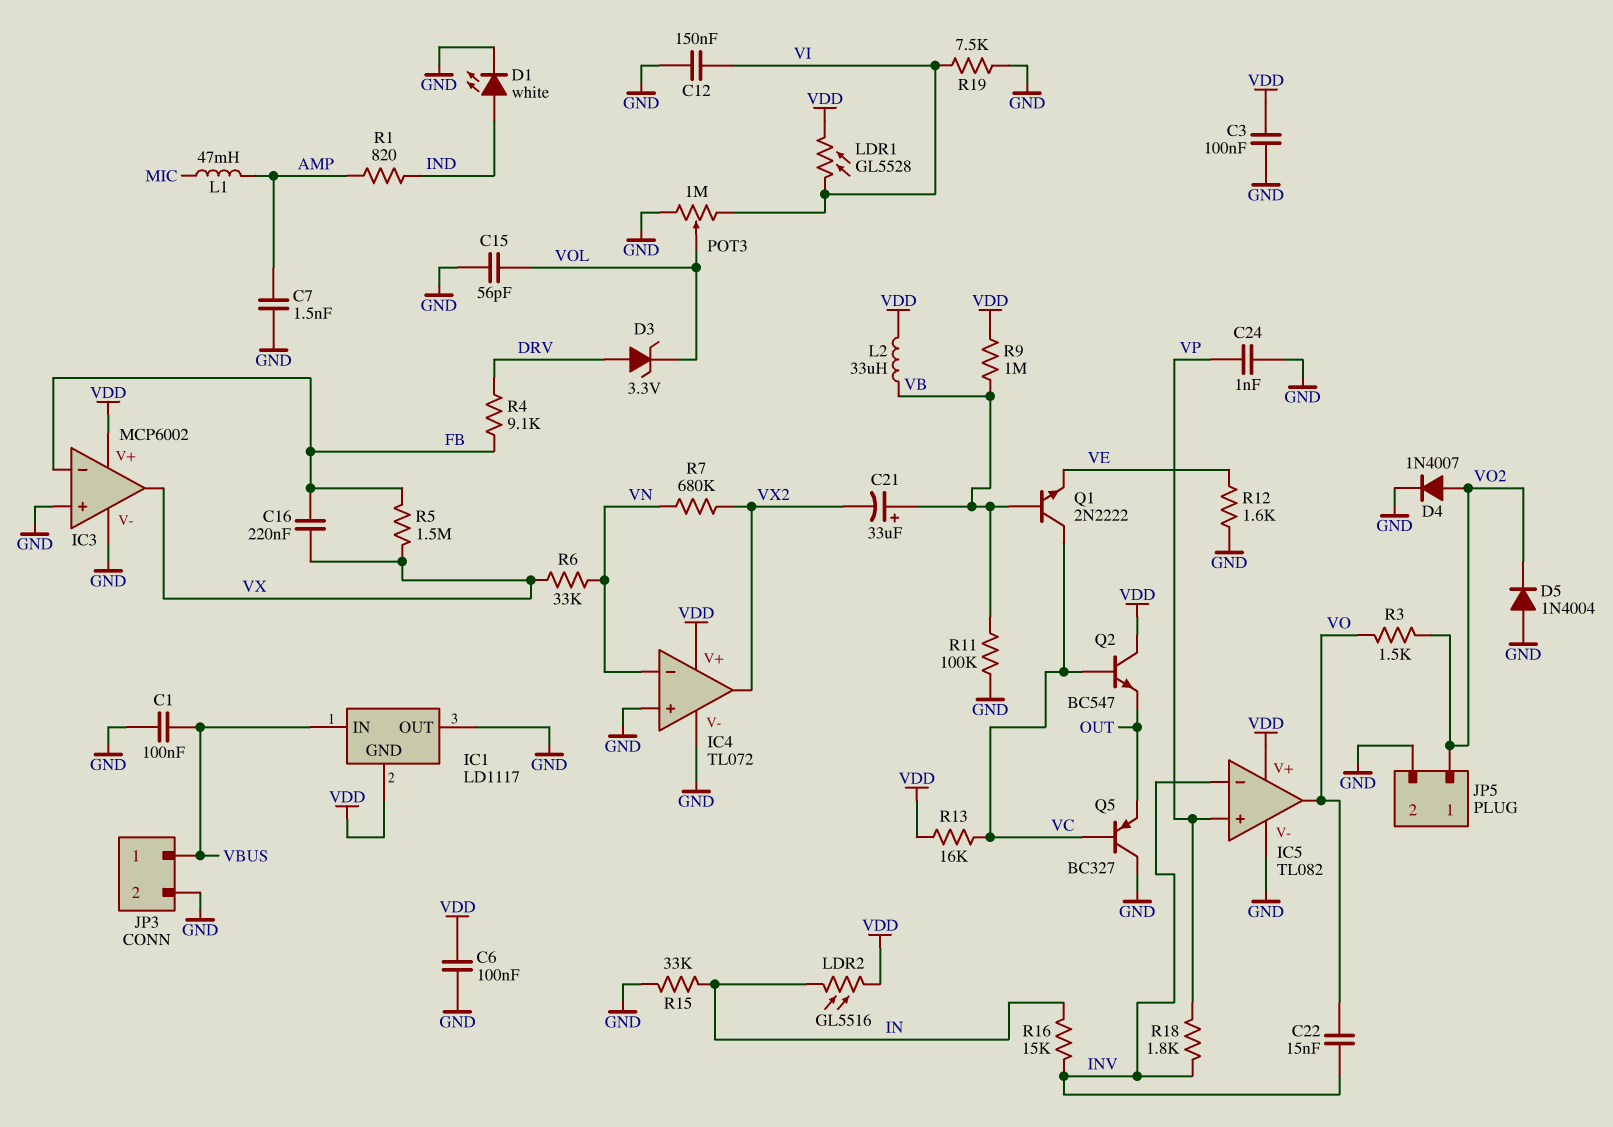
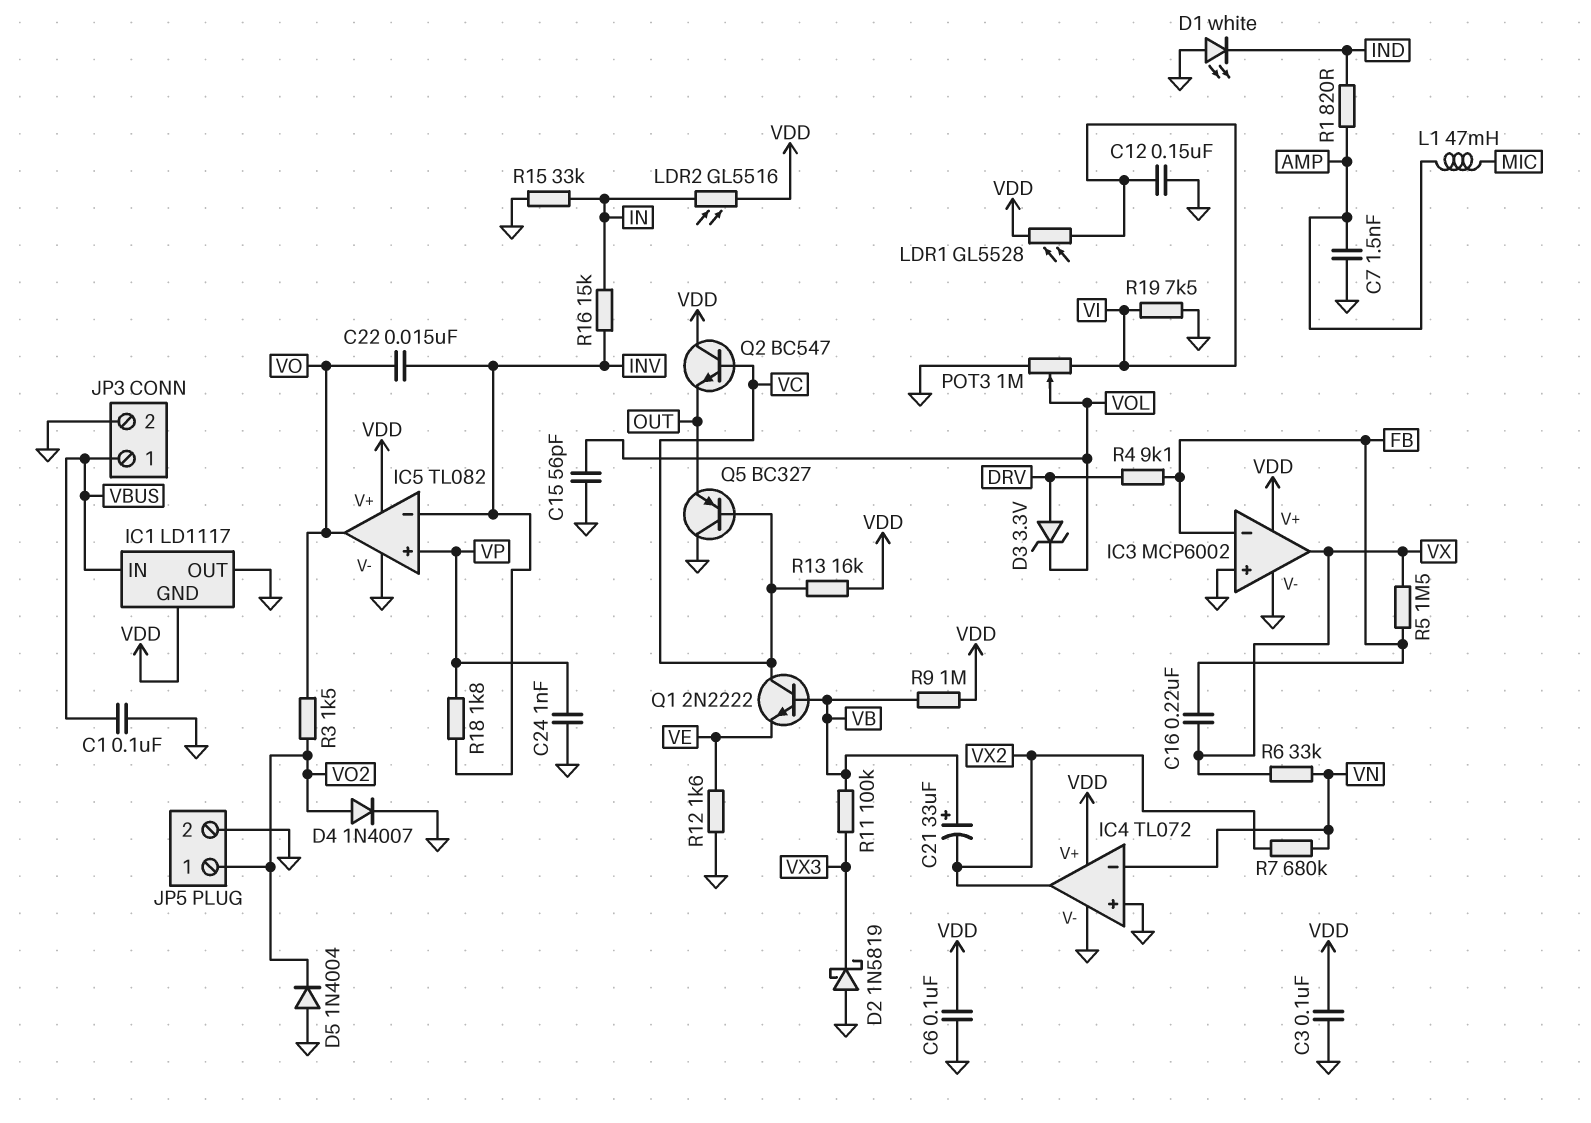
D1: LED white (A IND, K GND) -> LED white (A GND, K IND)
D2: none -> schottky 1N5819 (A GND, K VX3)
L2: 33uH (VB, VDD) -> none
R11: 100k (GND, VB) -> 100k (VB, VX3)

